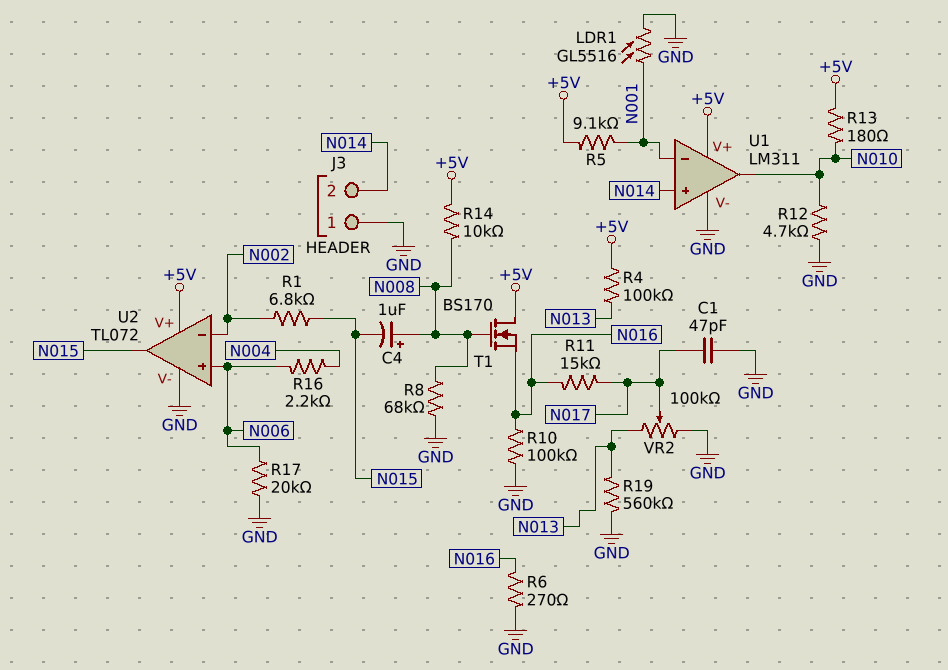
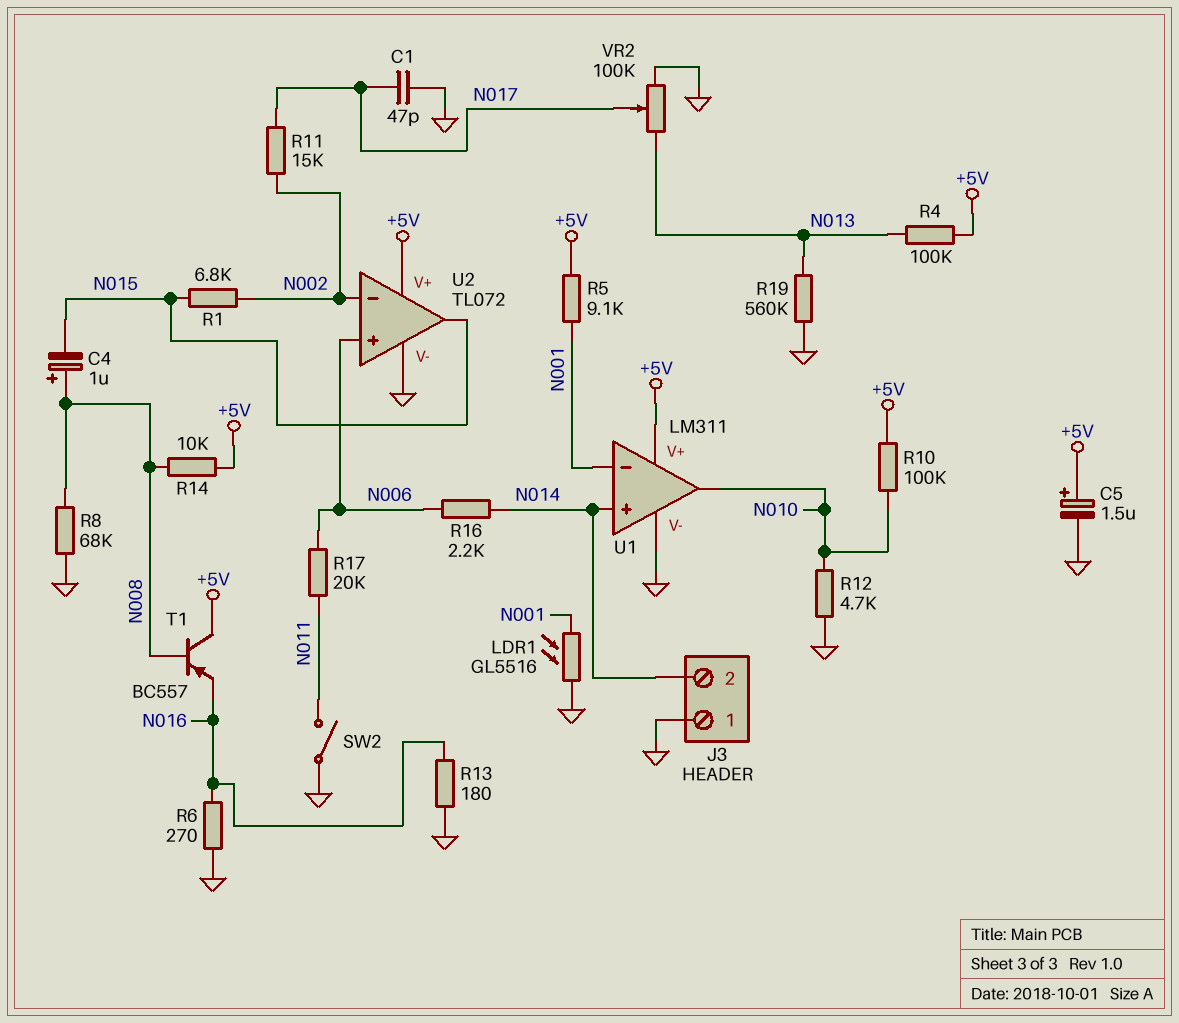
C5: none -> 1.5uF (plus +5V, minus GND)
R10: 100k (GND, N016) -> 100k (+5V, N010)
R11: 15k (N016, N017) -> 15k (N002, N017)
R13: 180 (+5V, N010) -> 180 (GND, N016)
R16: 2.2k (N004, N006) -> 2.2k (N006, N014)
R17: 20k (GND, N006) -> 20k (N006, N011)
SW2: none -> switch (GND, N011)
T1: NMOS BS170 (G N008, D +5V, S N016) -> PNP BC557 (B N008, C +5V, E N016)

